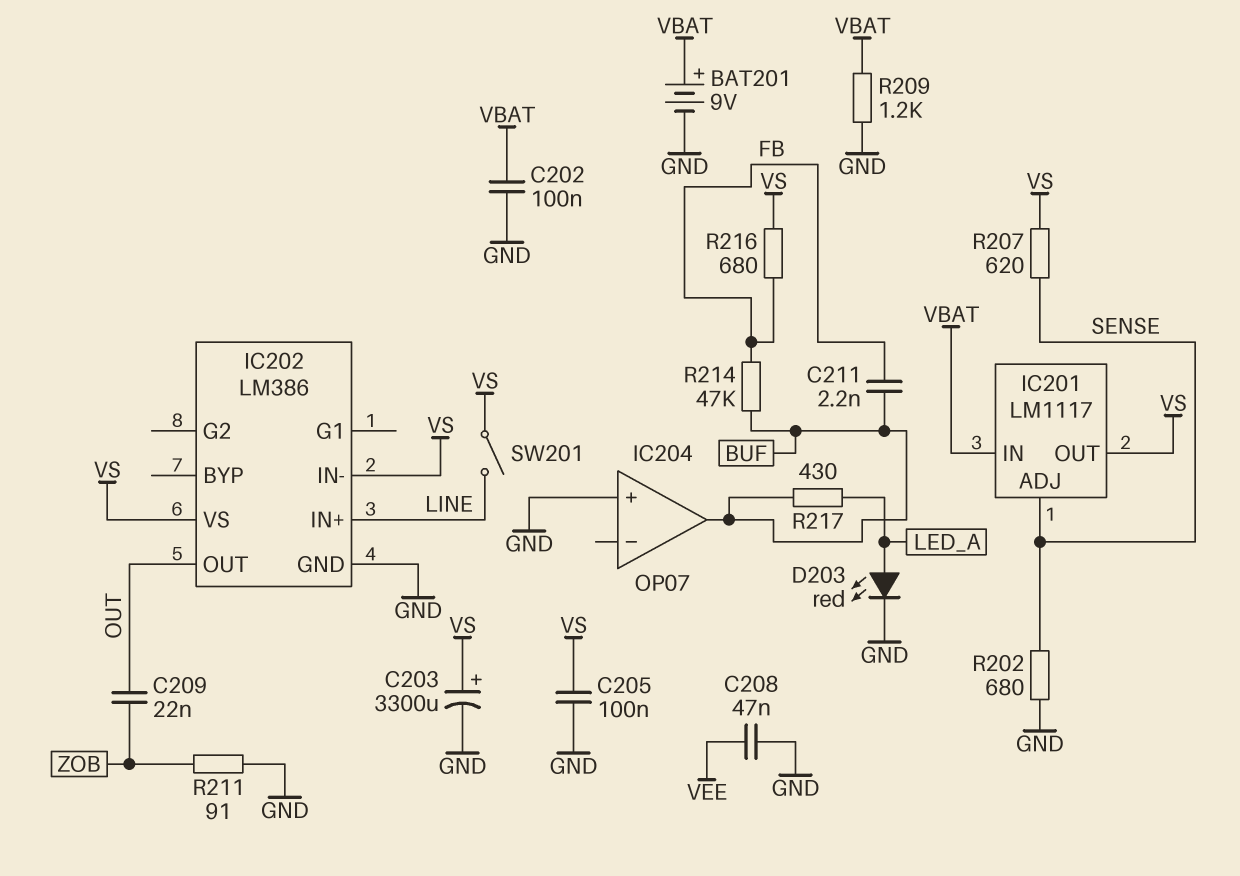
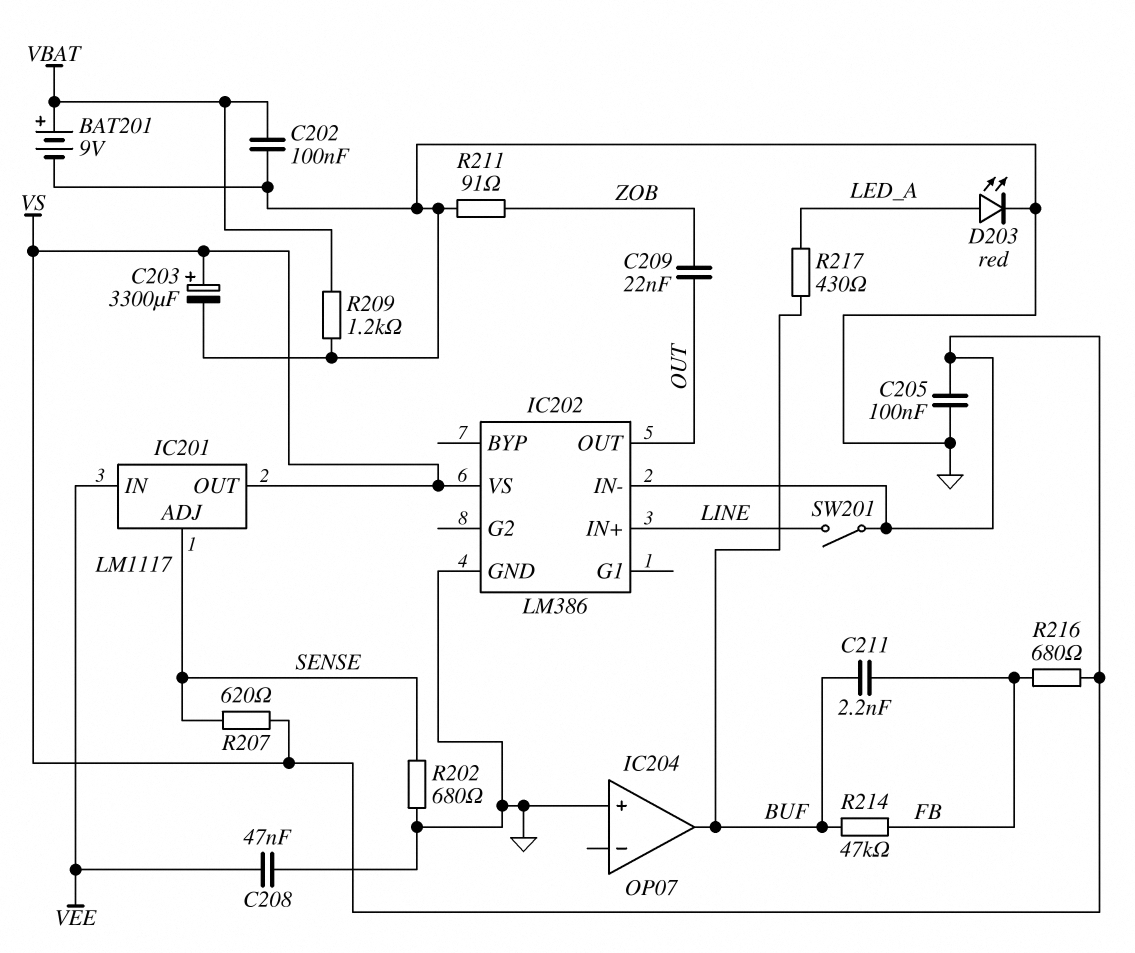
IC201 pin IN: VBAT -> VEE

